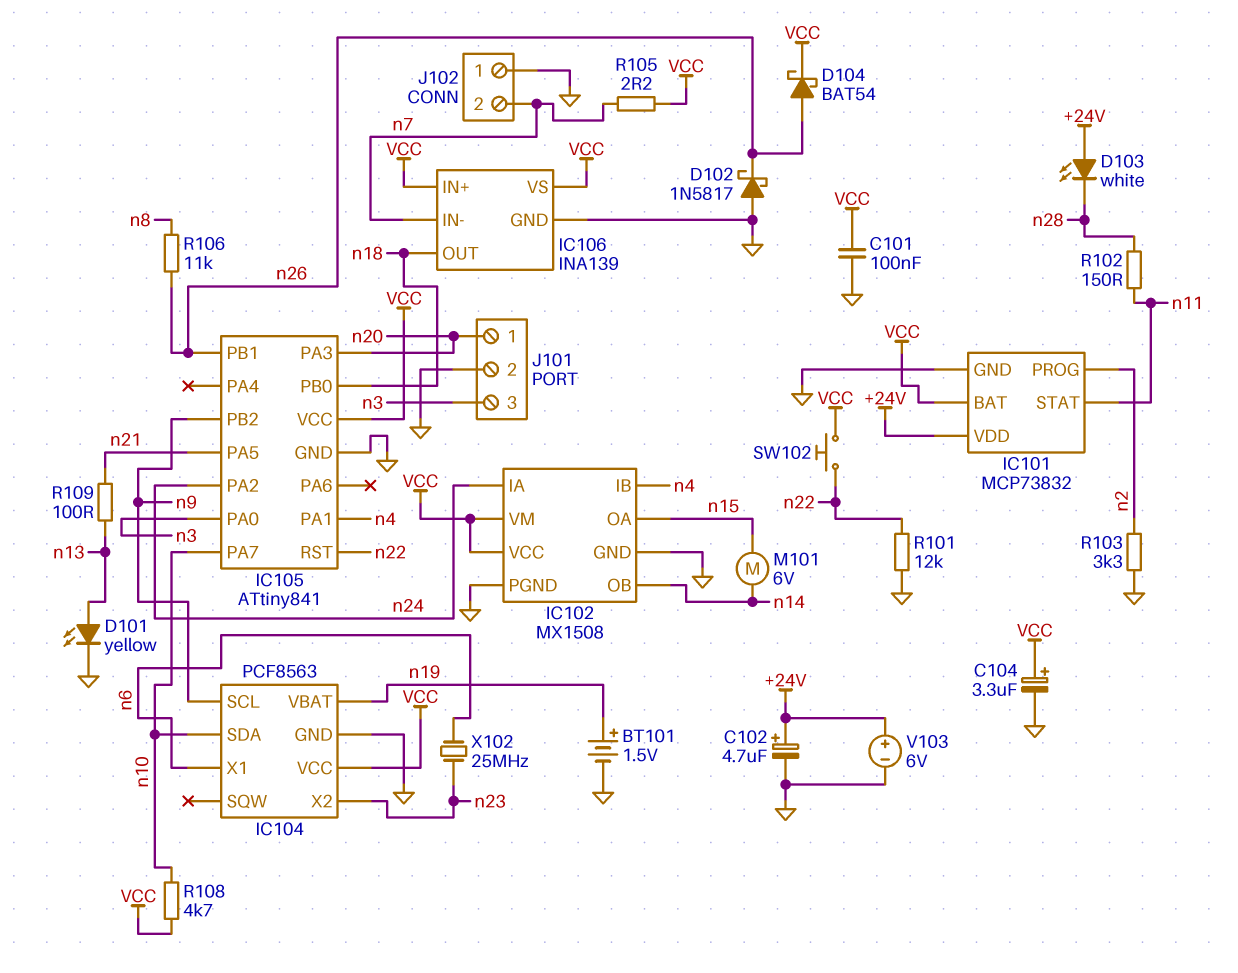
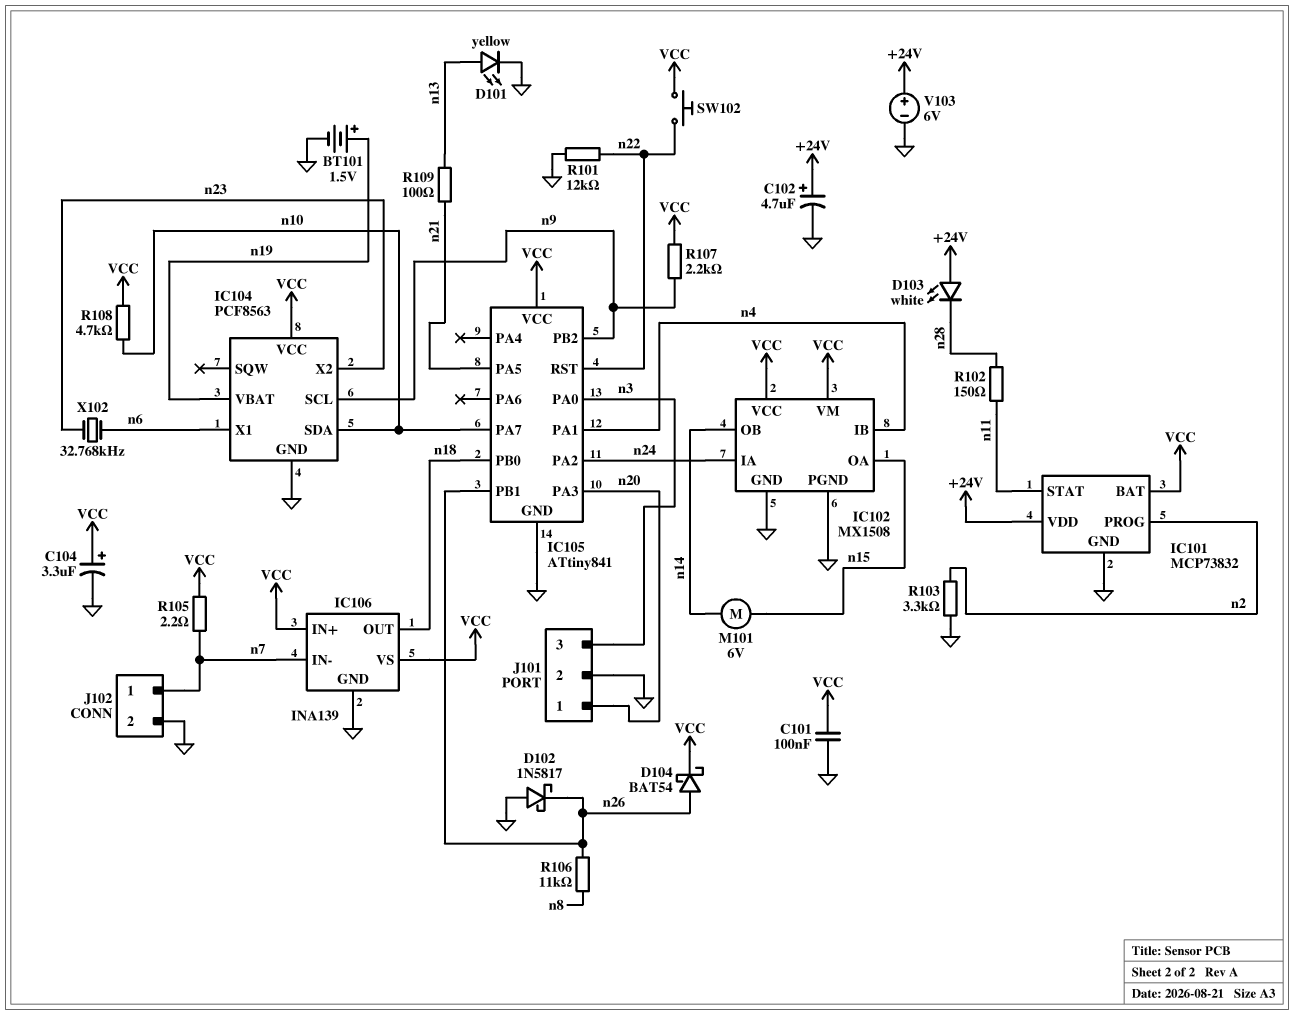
J102 pin 1: GND -> n7
J102 pin 2: n7 -> GND
R107: none -> 2.2k (VCC, n9)
X102: 25MHz (n6, n23) -> 32.768kHz (n6, n23)

